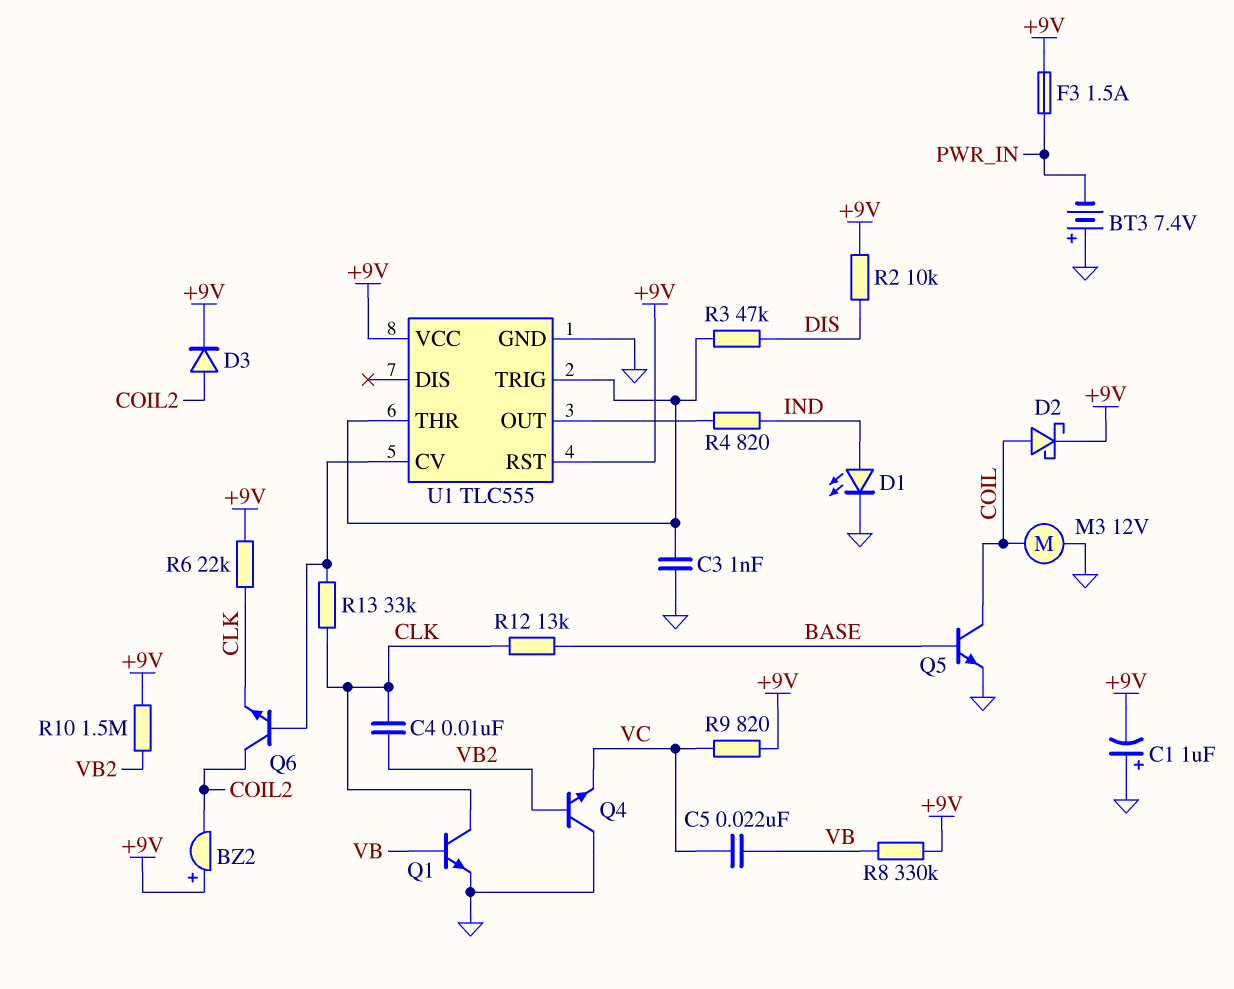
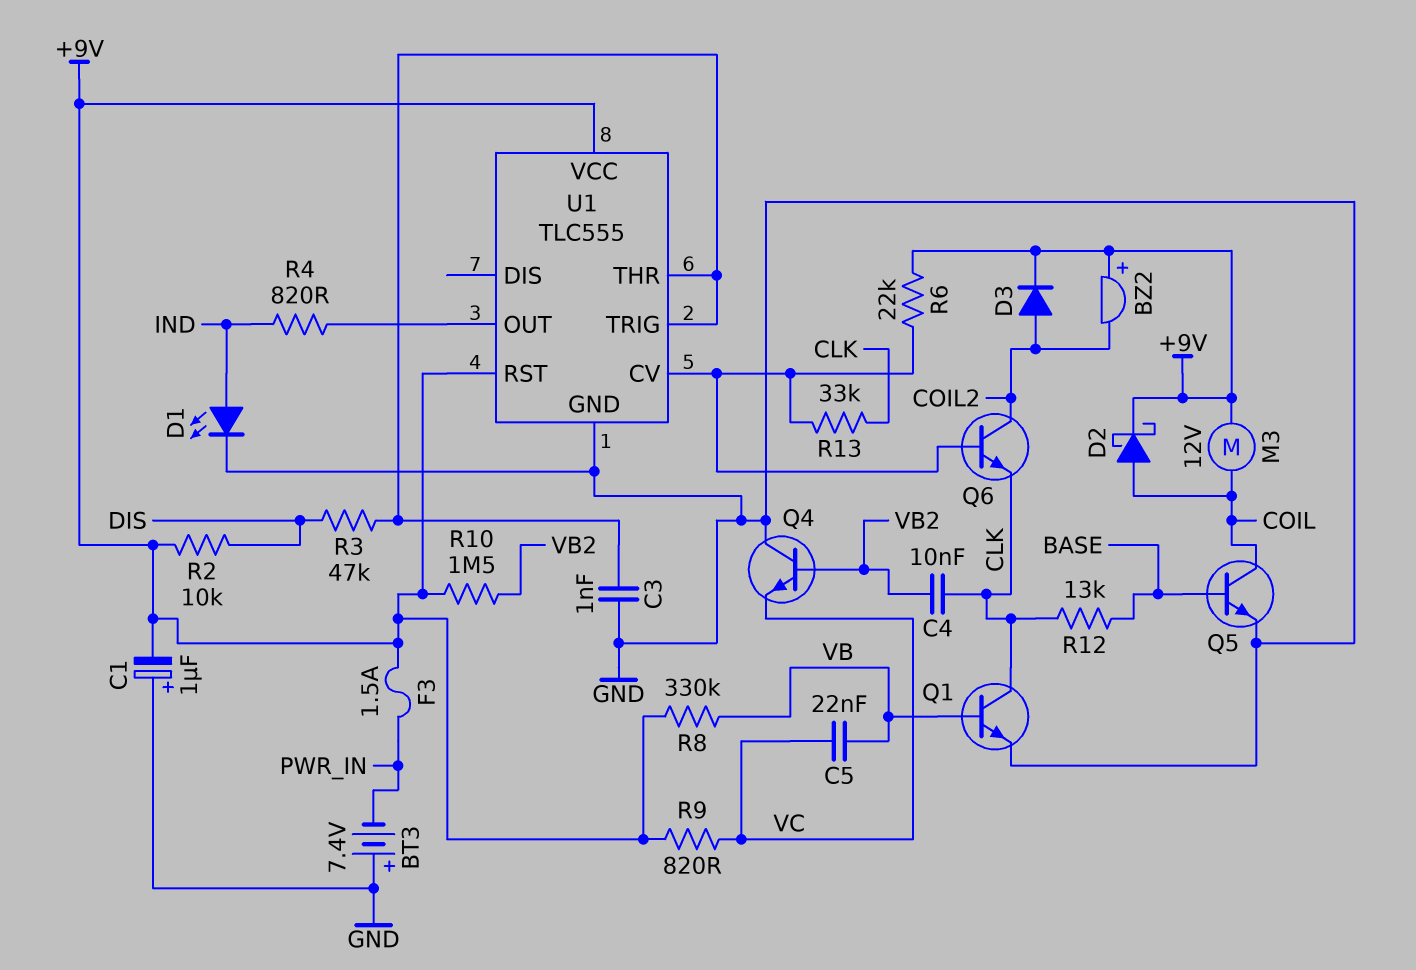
M3: motor 12V (COIL, GND) -> motor 12V (+9V, COIL)
R6: 22k (+9V, CLK) -> 22k (+9V, U1/CV)

